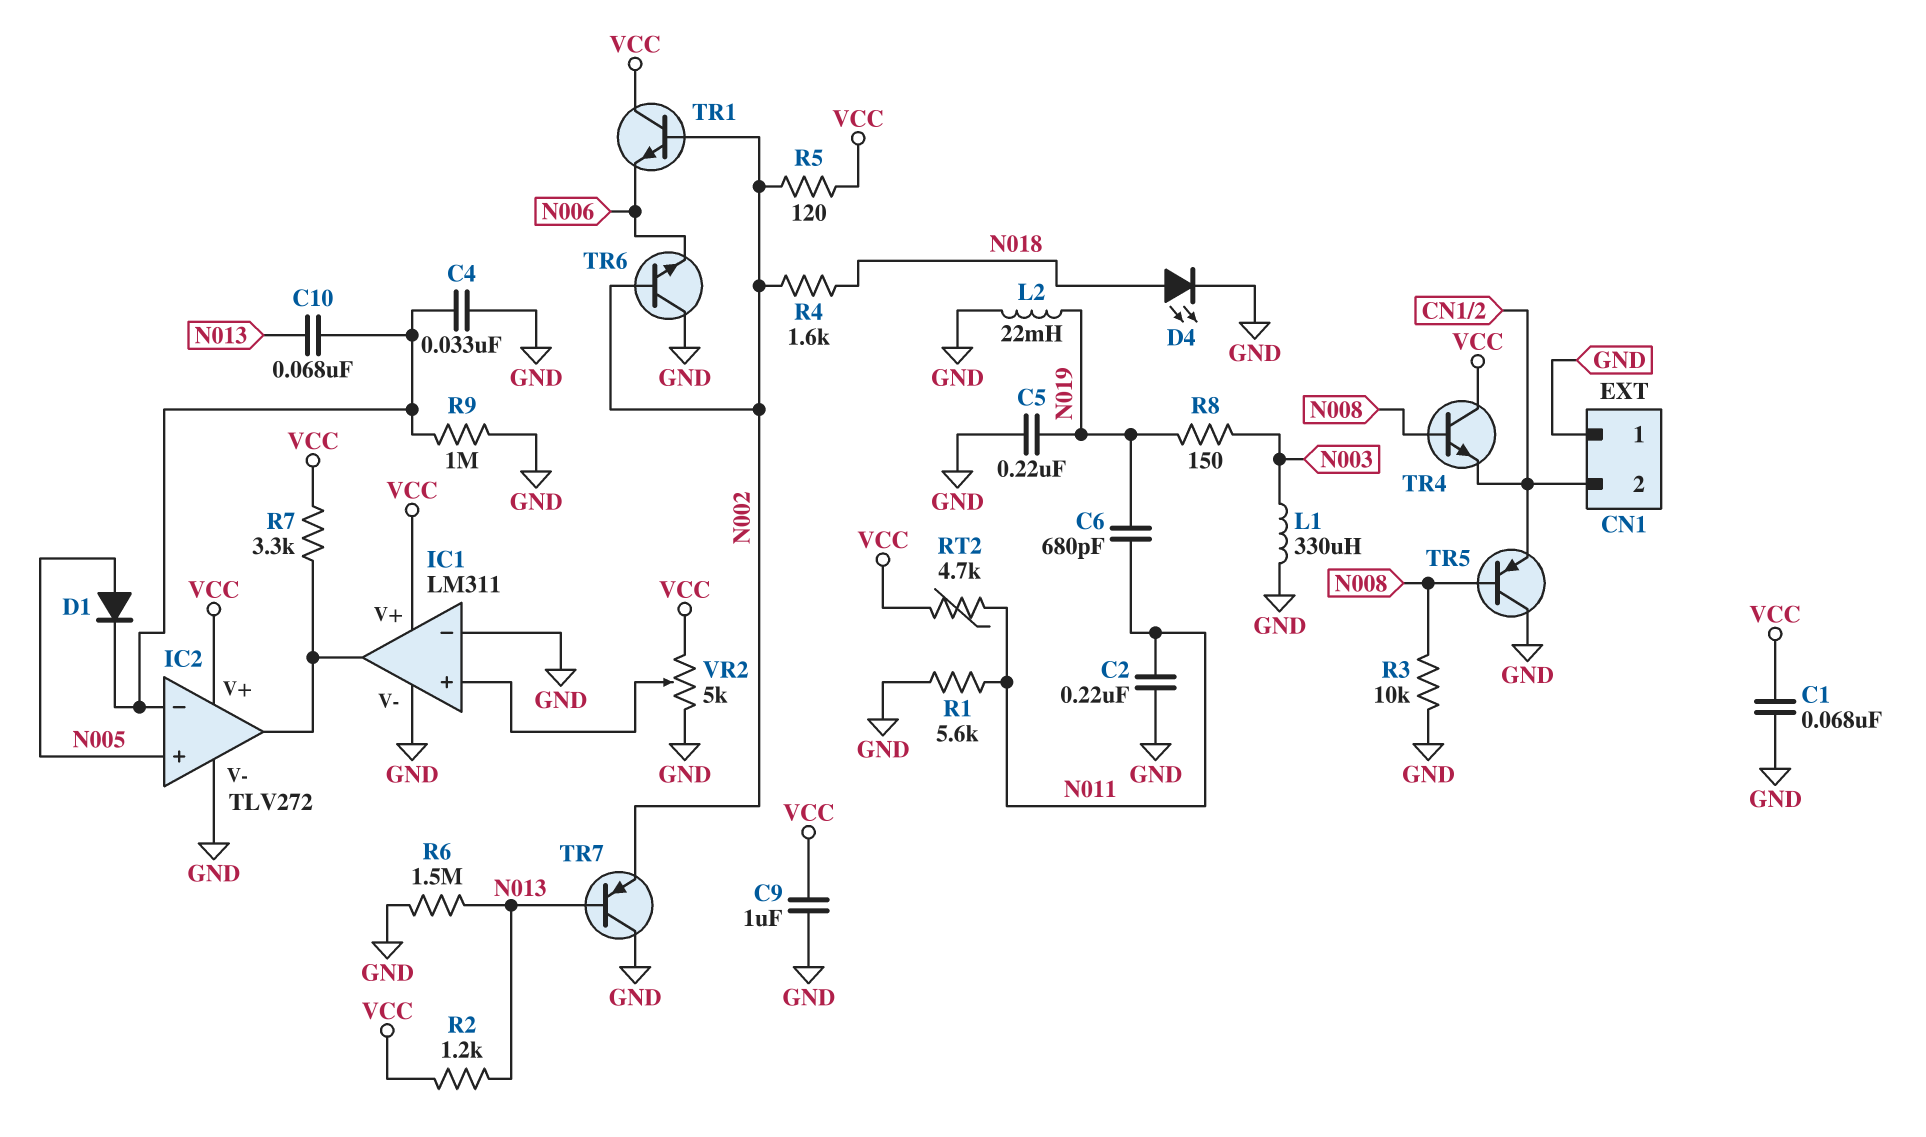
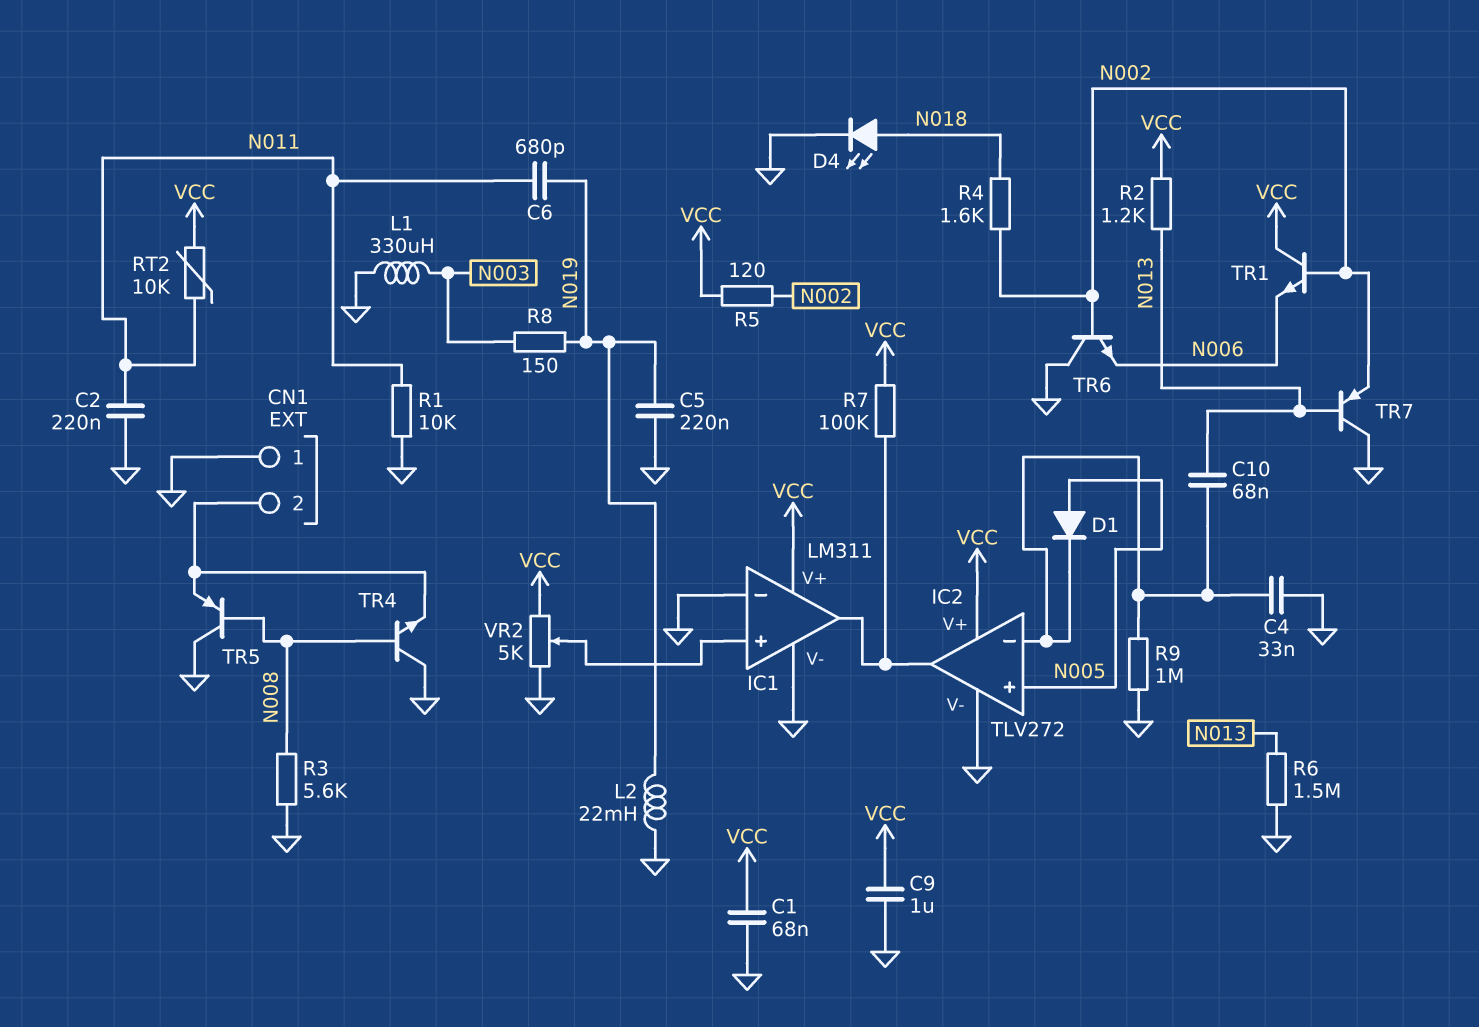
R1: 5.6k (GND, N011) -> 10k (GND, N011)
R3: 10k (GND, N008) -> 5.6k (GND, N008)
R7: 3.3k (IC1/out, VCC) -> 100k (IC1/out, VCC)
RT2: 4.7k (N011, VCC) -> 10k (N011, VCC)
TR4: NPN (B N008, C VCC, E CN1/2) -> NPN (B N008, C GND, E CN1/2)

